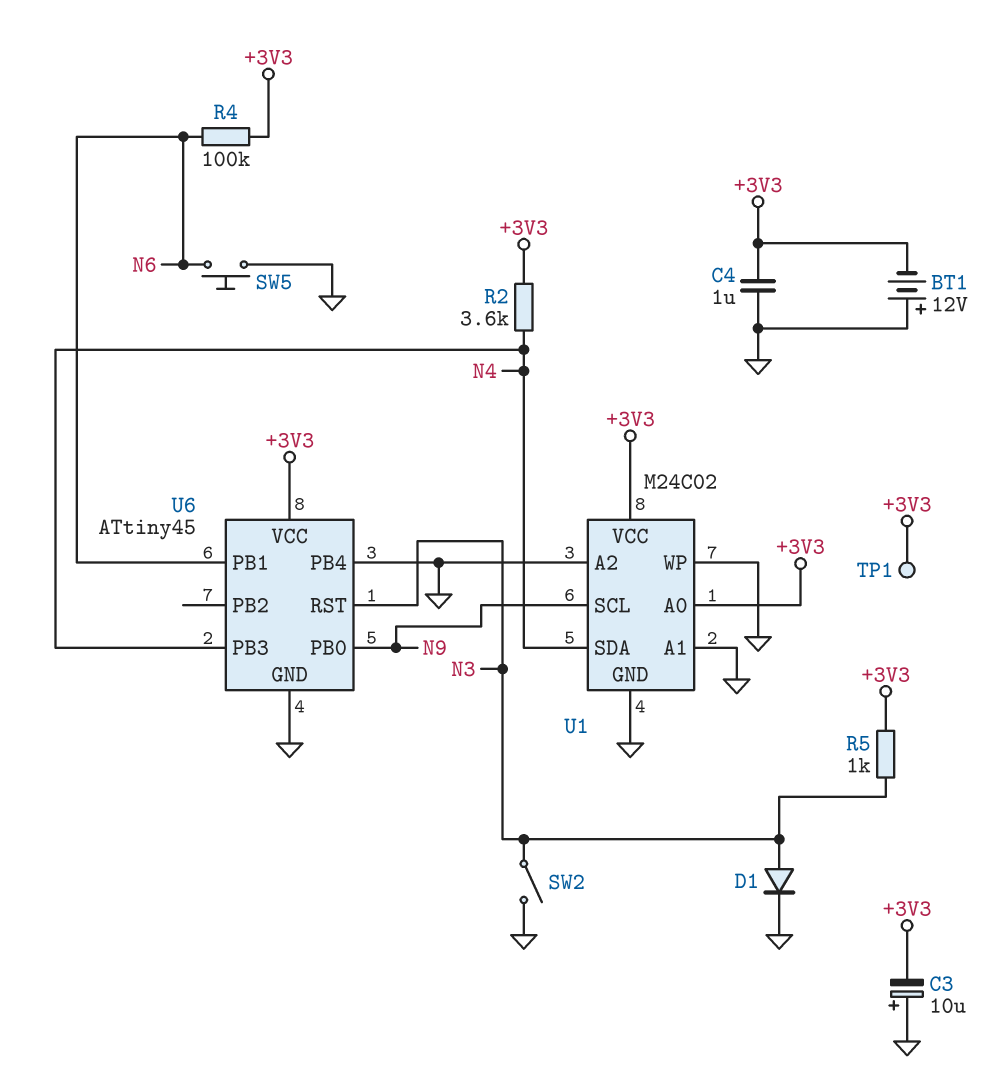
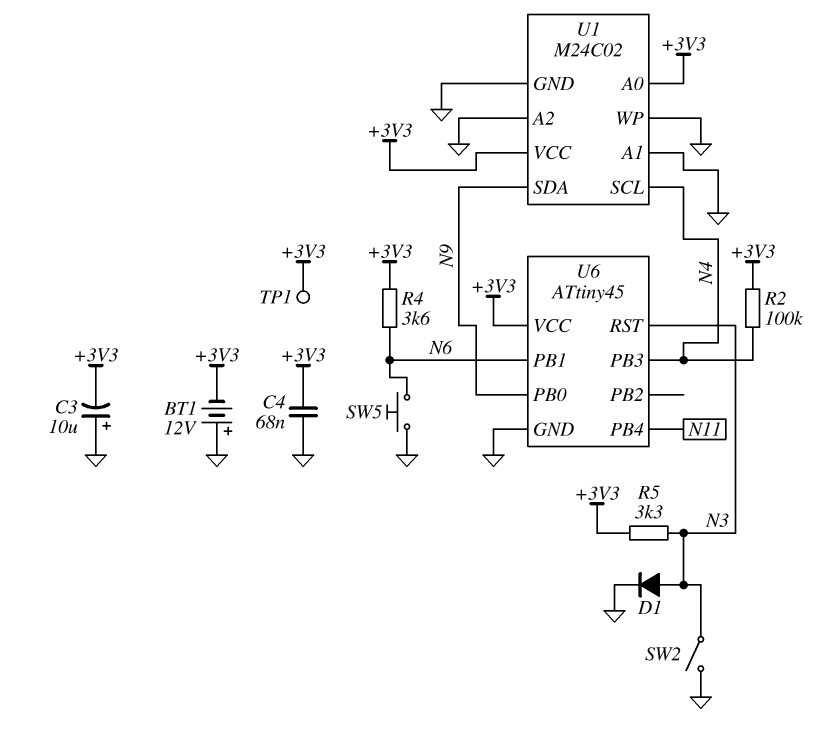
C4: 1uF (+3V3, GND) -> 68nF (+3V3, GND)
R2: 3.6k (+3V3, N4) -> 100k (+3V3, N4)
R4: 100k (+3V3, N6) -> 3.6k (+3V3, N6)
R5: 1k (+3V3, N3) -> 3.3k (+3V3, N3)
U1 pin SCL: N9 -> N4
U1 pin SDA: N4 -> N9
U6 pin PB4: GND -> N11

